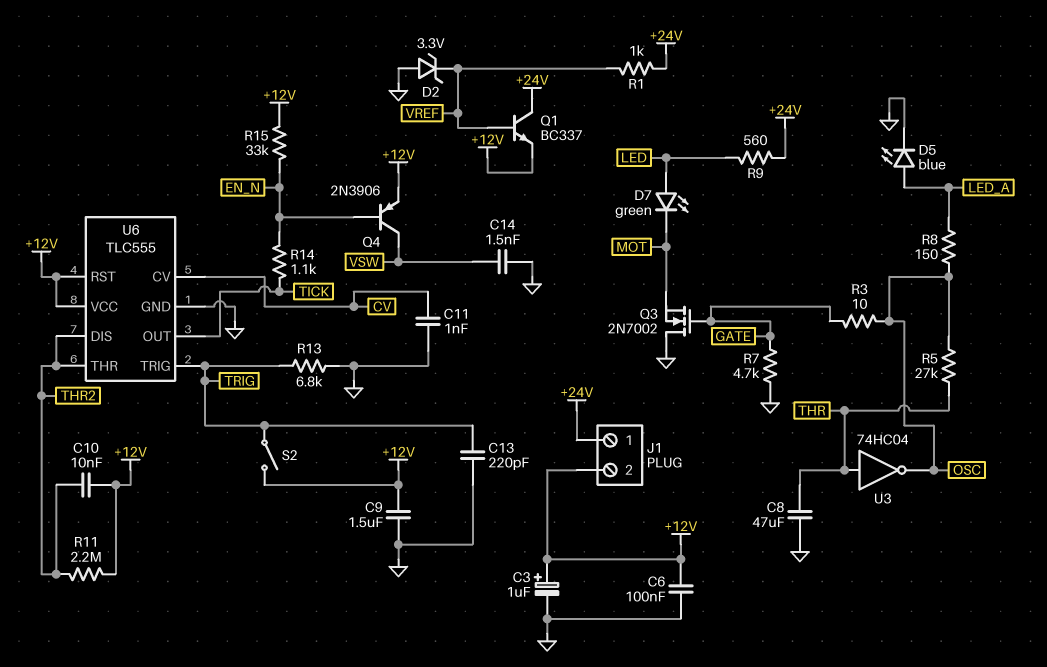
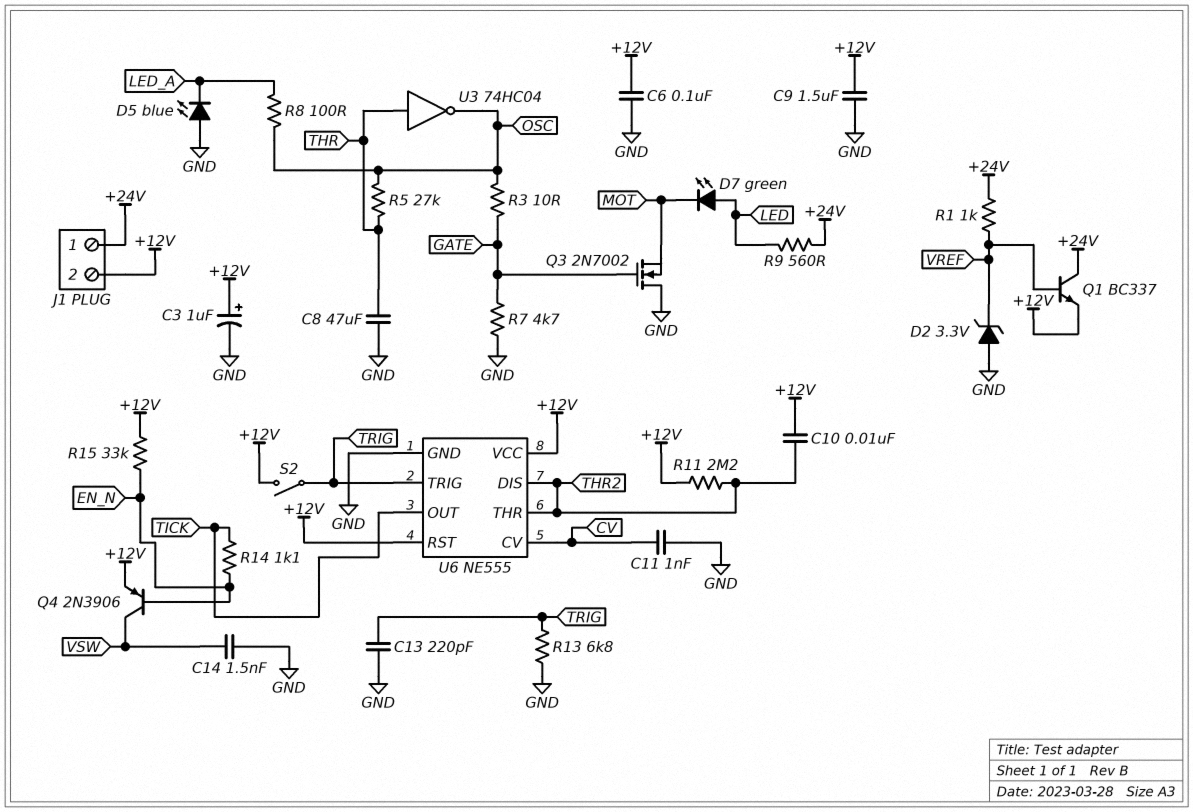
D5: LED blue (A LED_A, K GND) -> LED blue (A GND, K LED_A)
R8: 150 (LED_A, OSC) -> 100 (LED_A, OSC)
U6: TLC555 -> NE555

